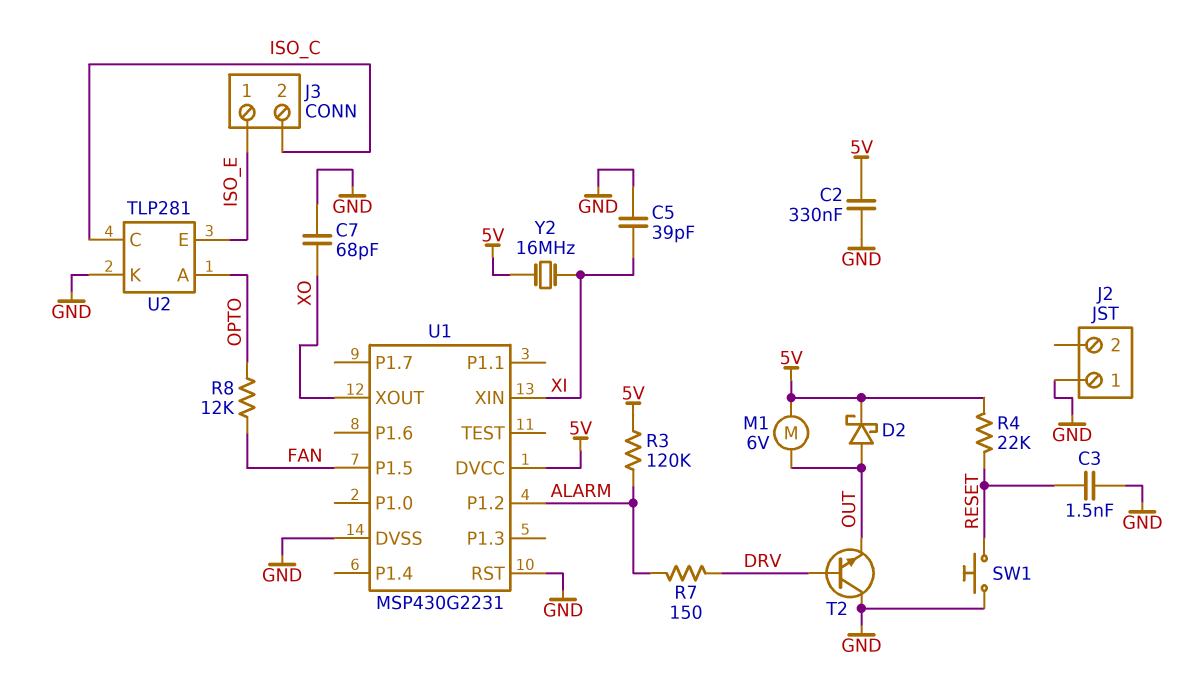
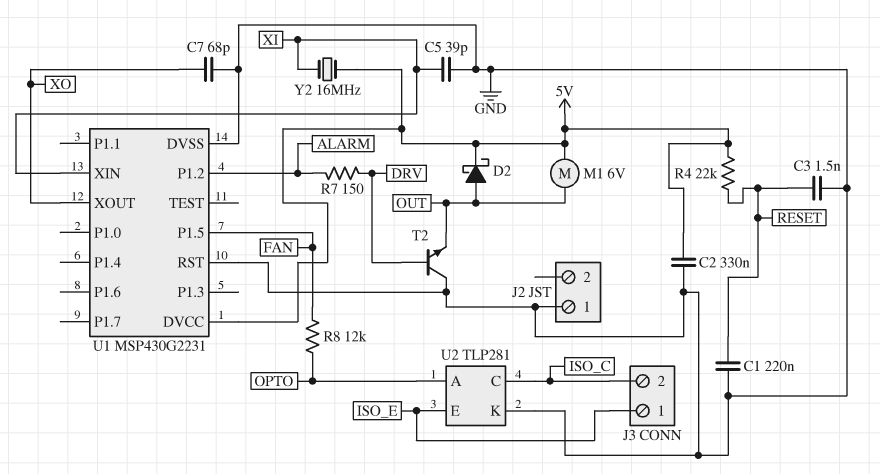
C1: none -> 220nF (GND, RESET)
R3: 120k (5V, ALARM) -> none
SW1: button (GND, RESET) -> none

